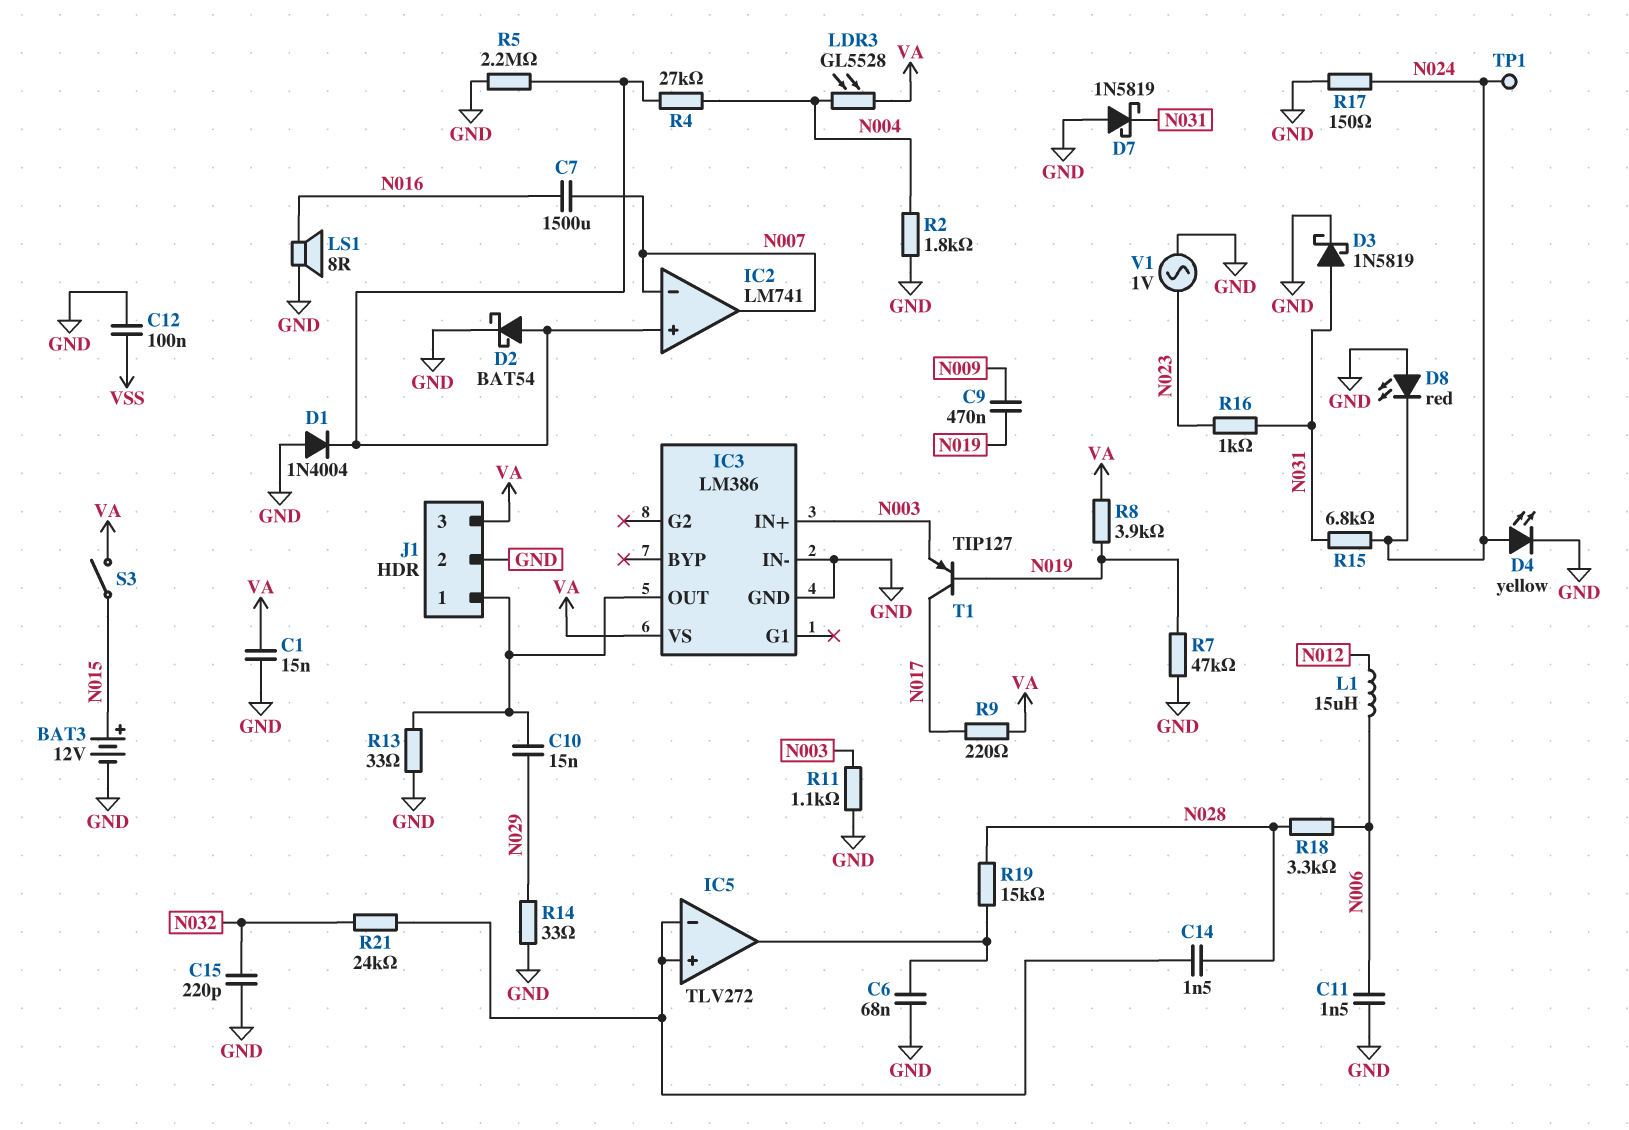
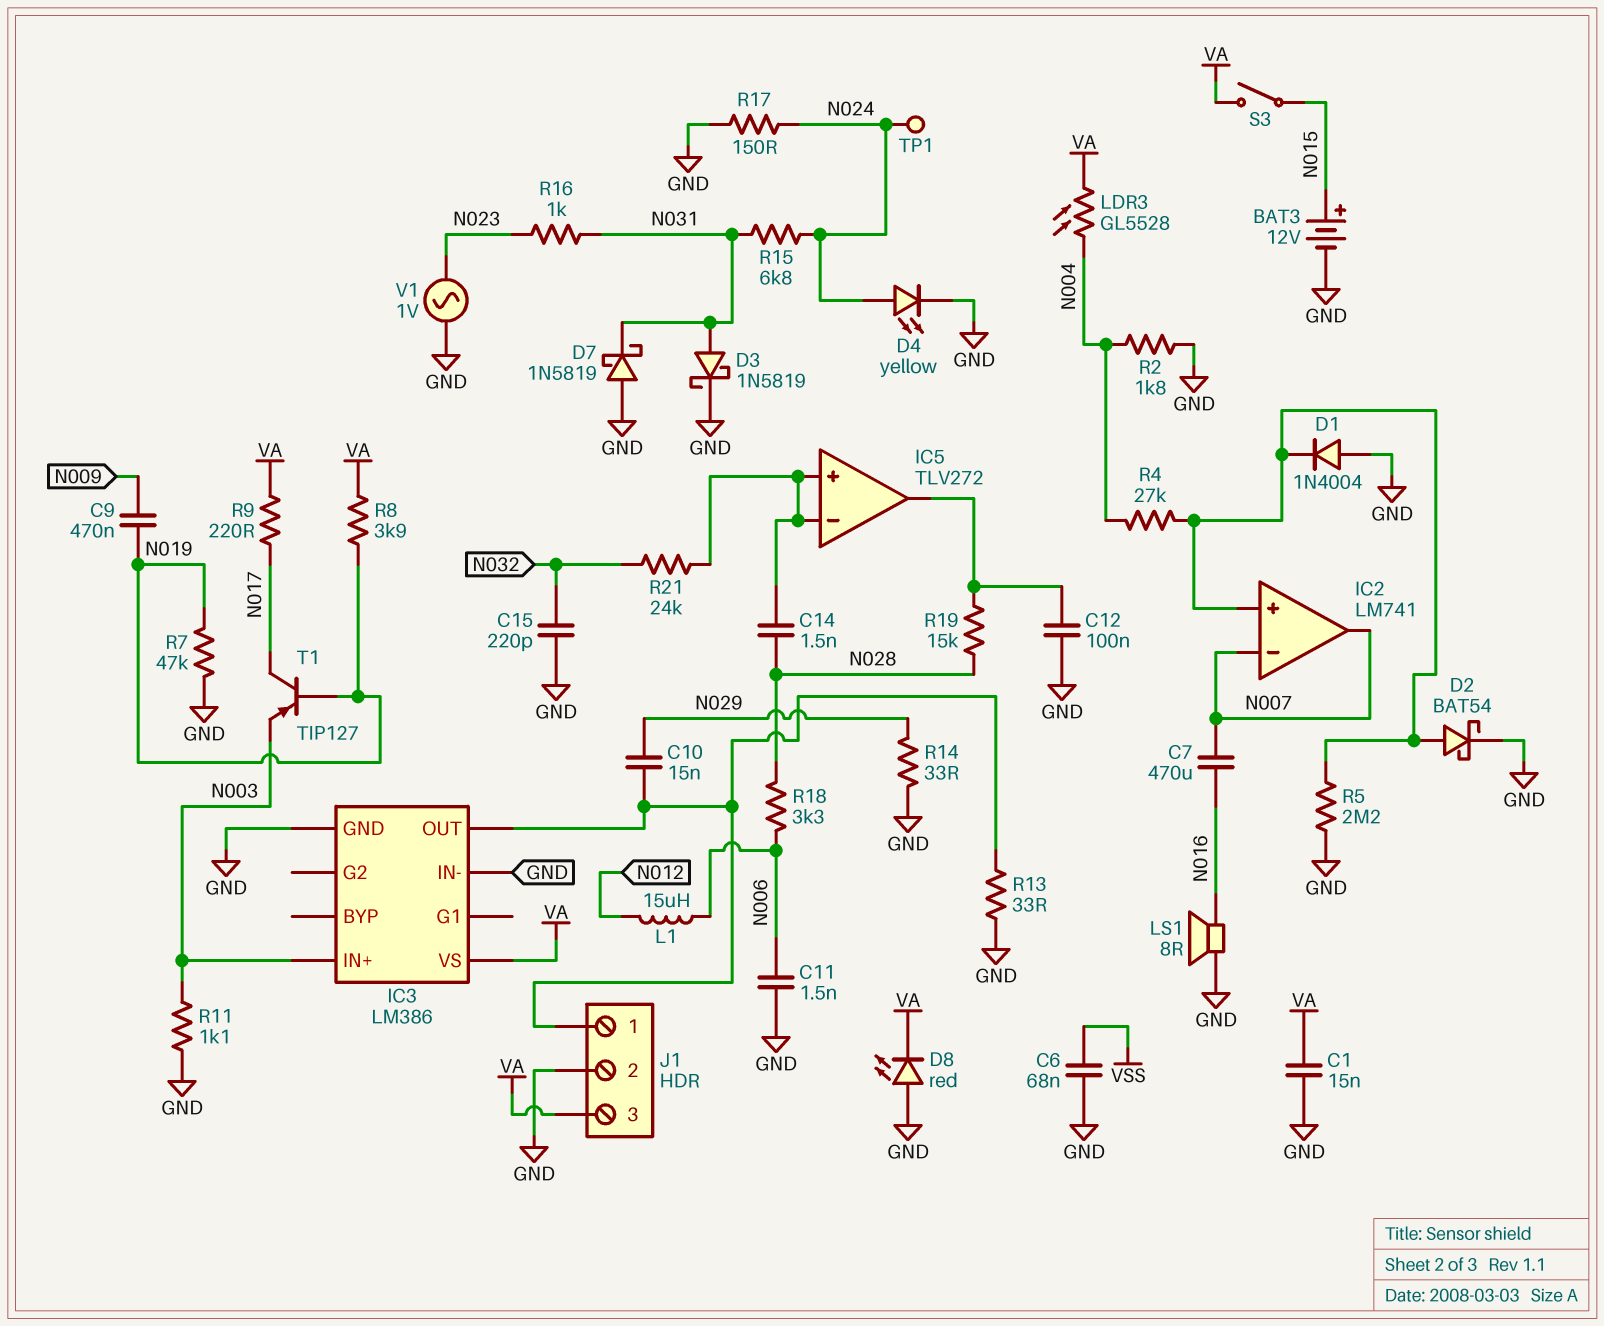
C6: 68nF (GND, IC5/out) -> 68nF (GND, VSS)
C7: 1500uF (N007, N016) -> 470uF (N007, N016)
C12: 100nF (GND, VSS) -> 100nF (GND, IC5/out)
D8: LED red (A GND, K N024) -> LED red (A GND, K VA)

